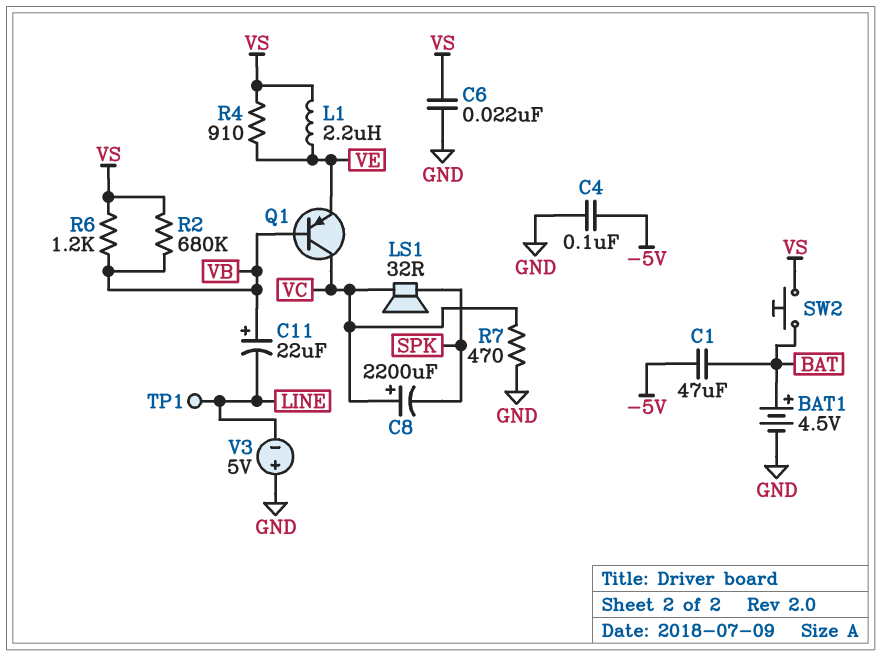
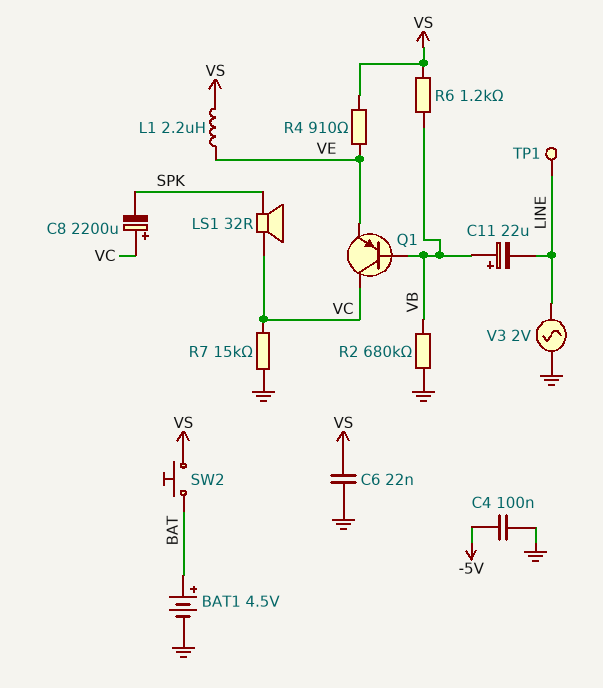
C1: 47uF (-5V, BAT) -> none
R2: 680k (VB, VS) -> 680k (GND, VB)
R7: 470 (GND, VC) -> 15k (GND, VC)
V3: 5V (plus GND, minus LINE) -> AC 2V (GND, LINE)

